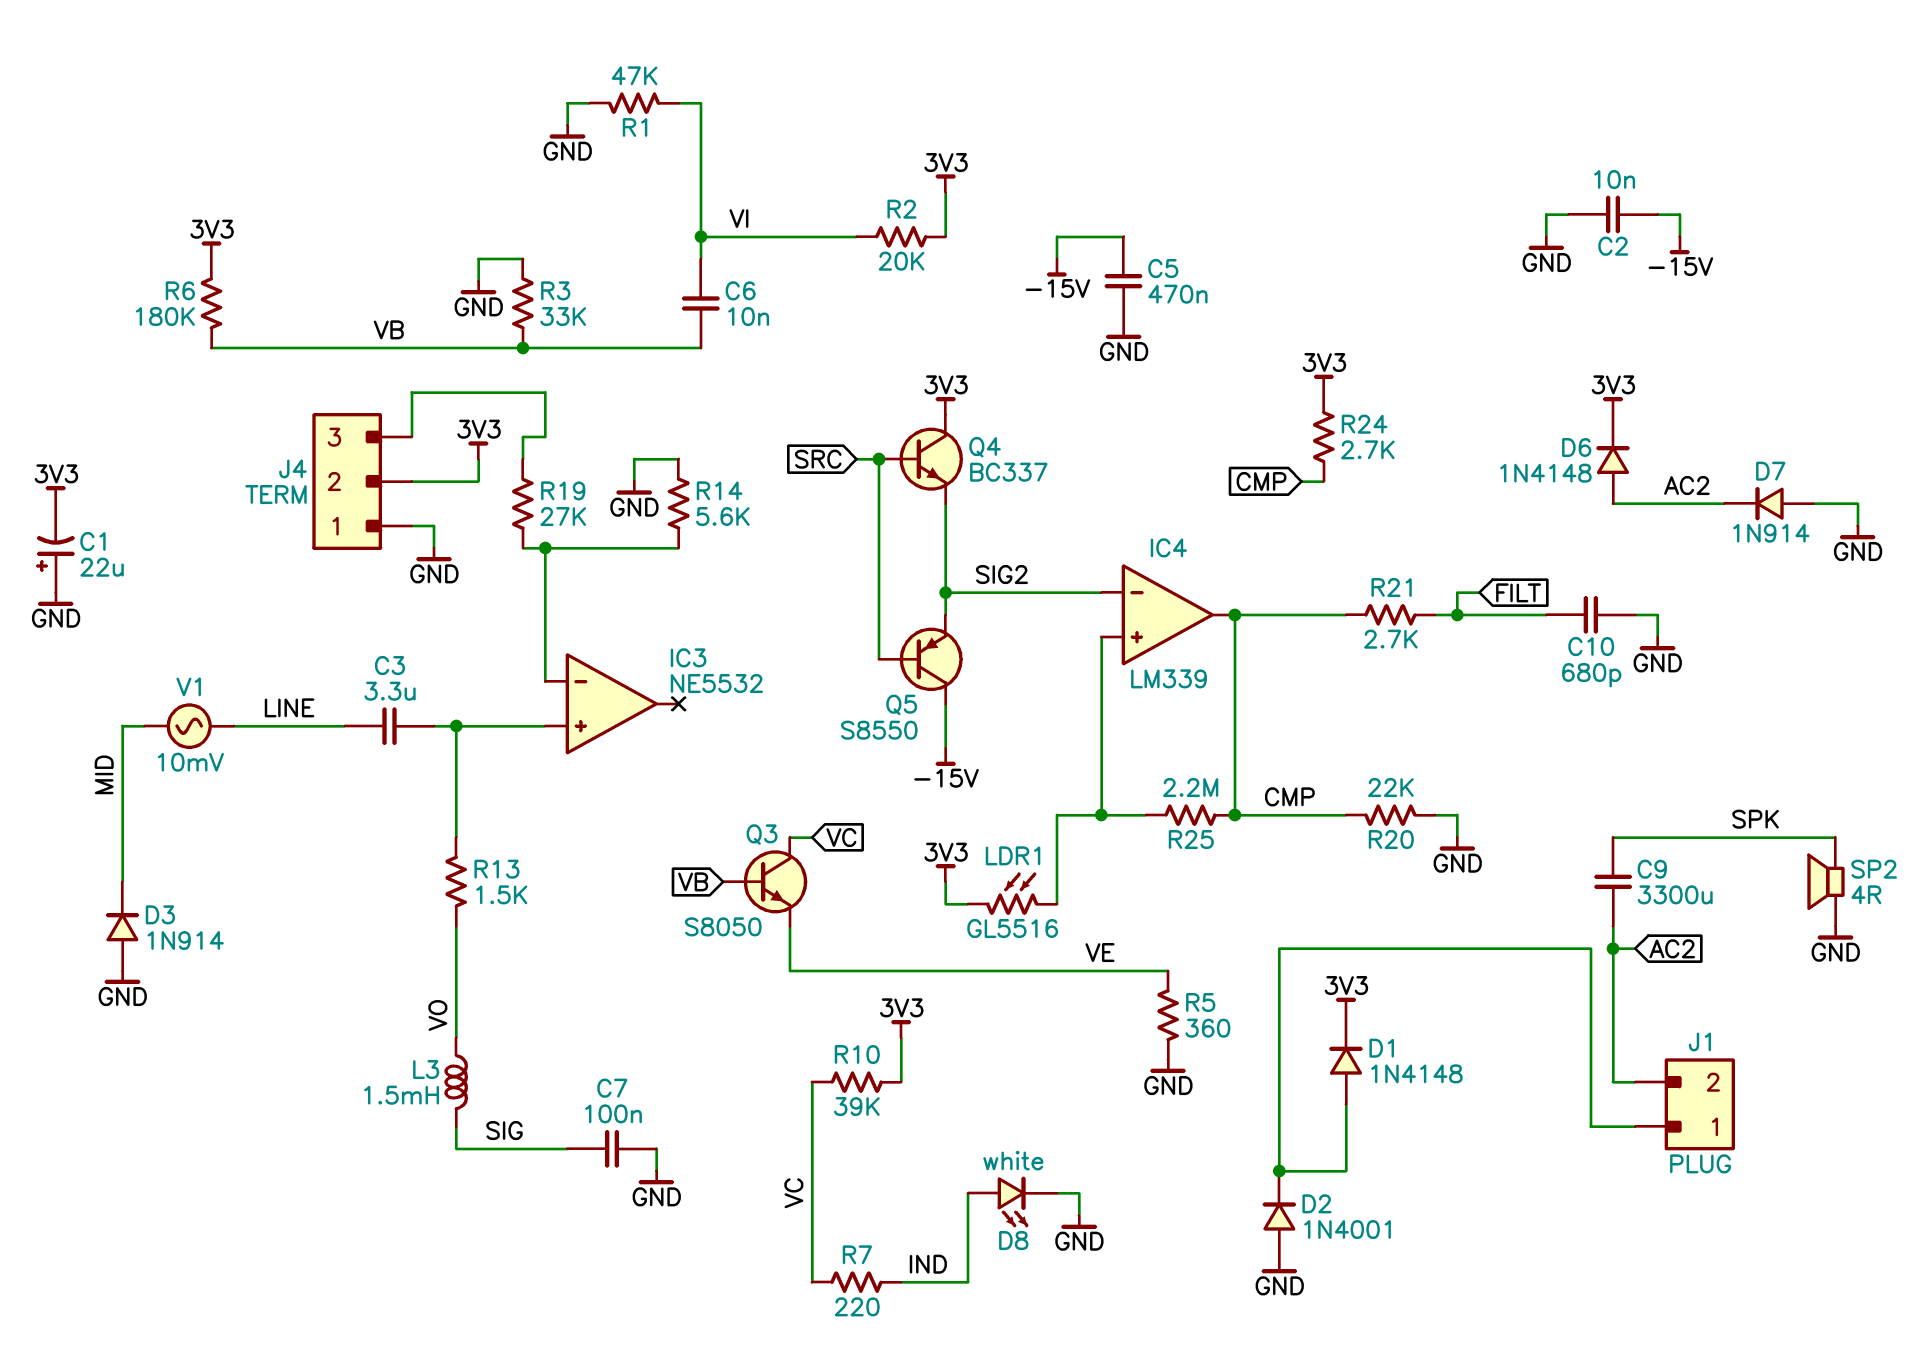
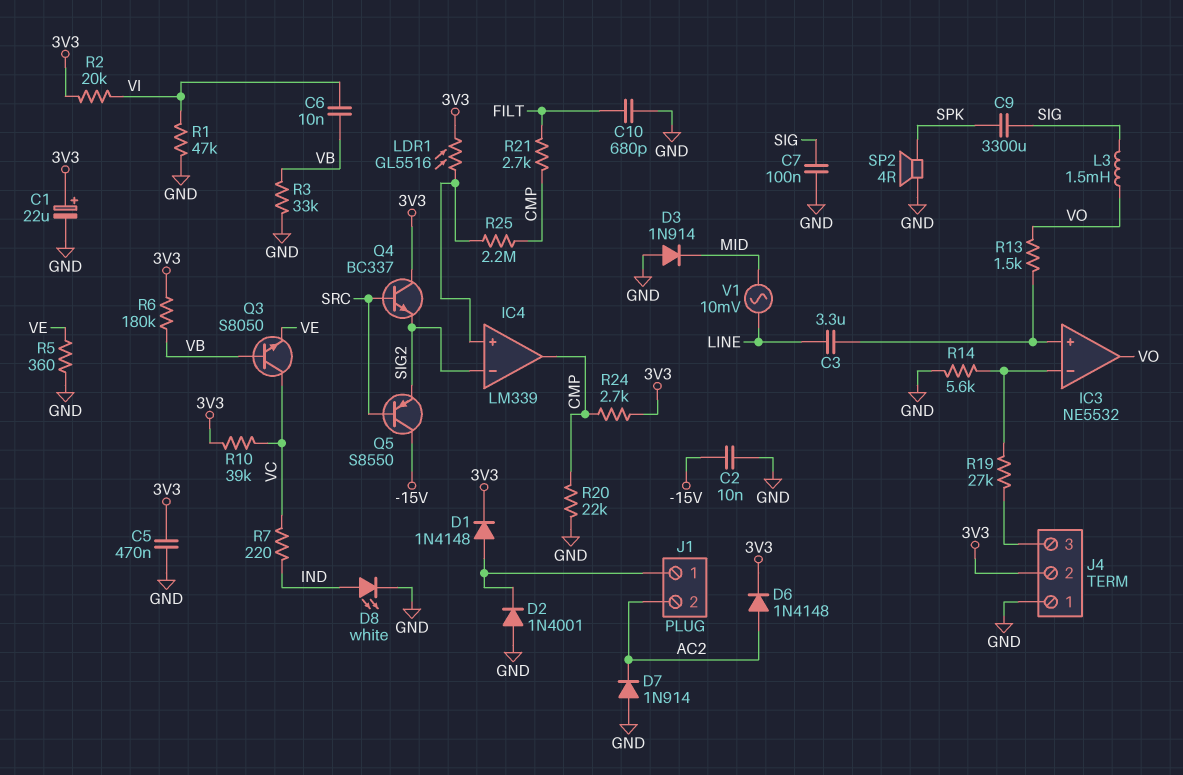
C1: 22uF (plus GND, minus 3V3) -> 22uF (plus 3V3, minus GND)
C5: 470nF (-15V, GND) -> 470nF (3V3, GND)
C9: 3300uF (AC2, SPK) -> 3300uF (SIG, SPK)
IC3 pin out: none -> VO

